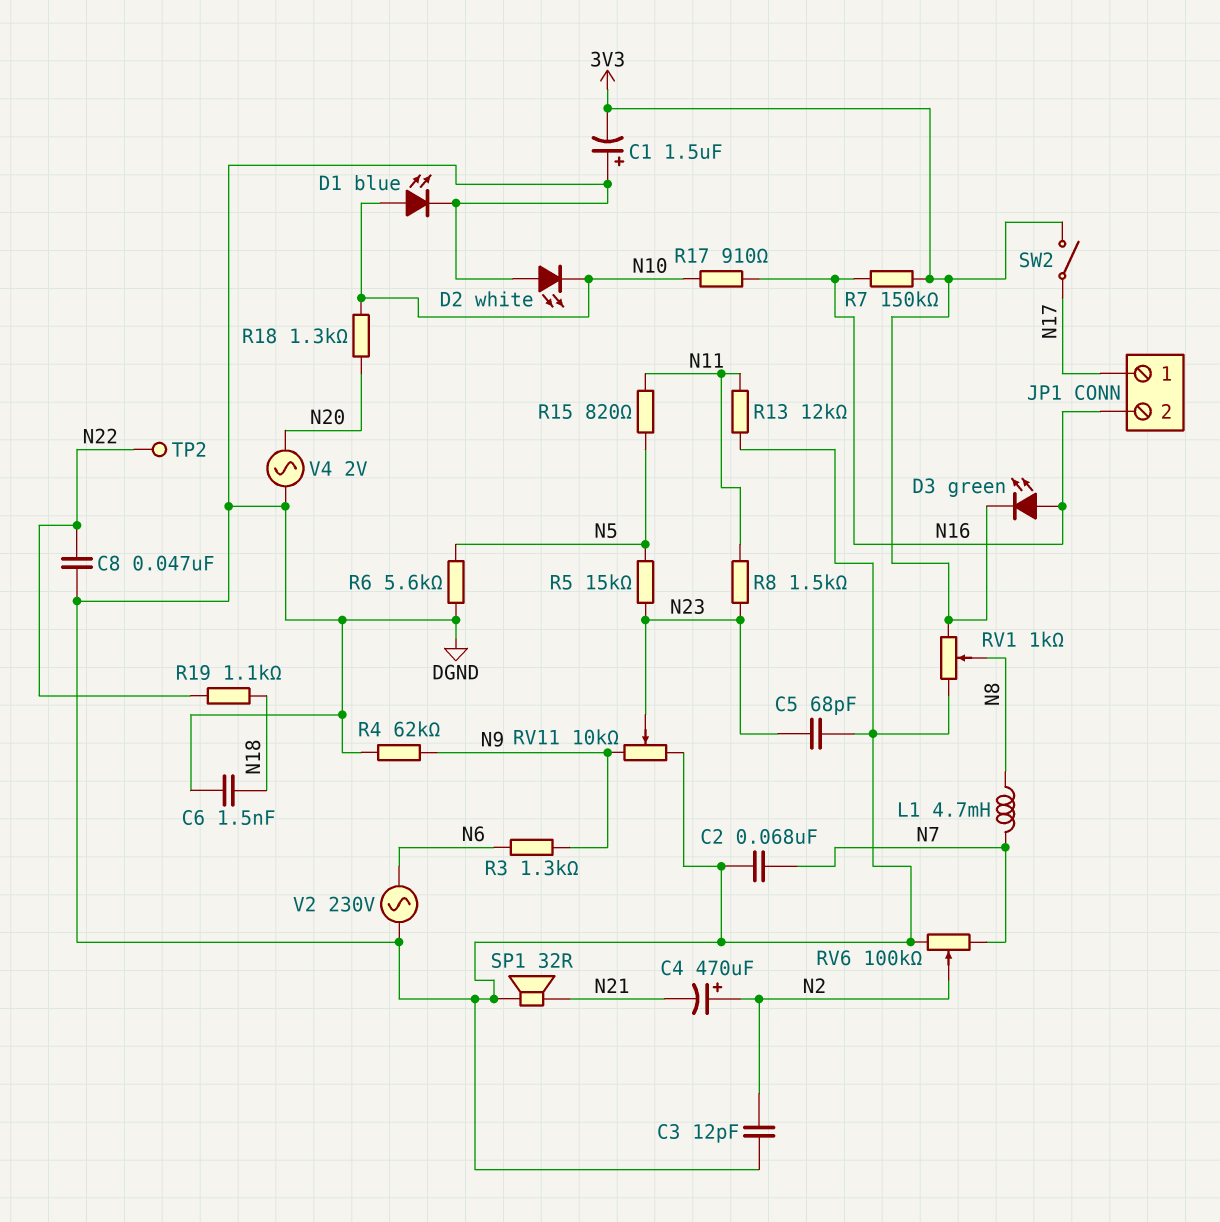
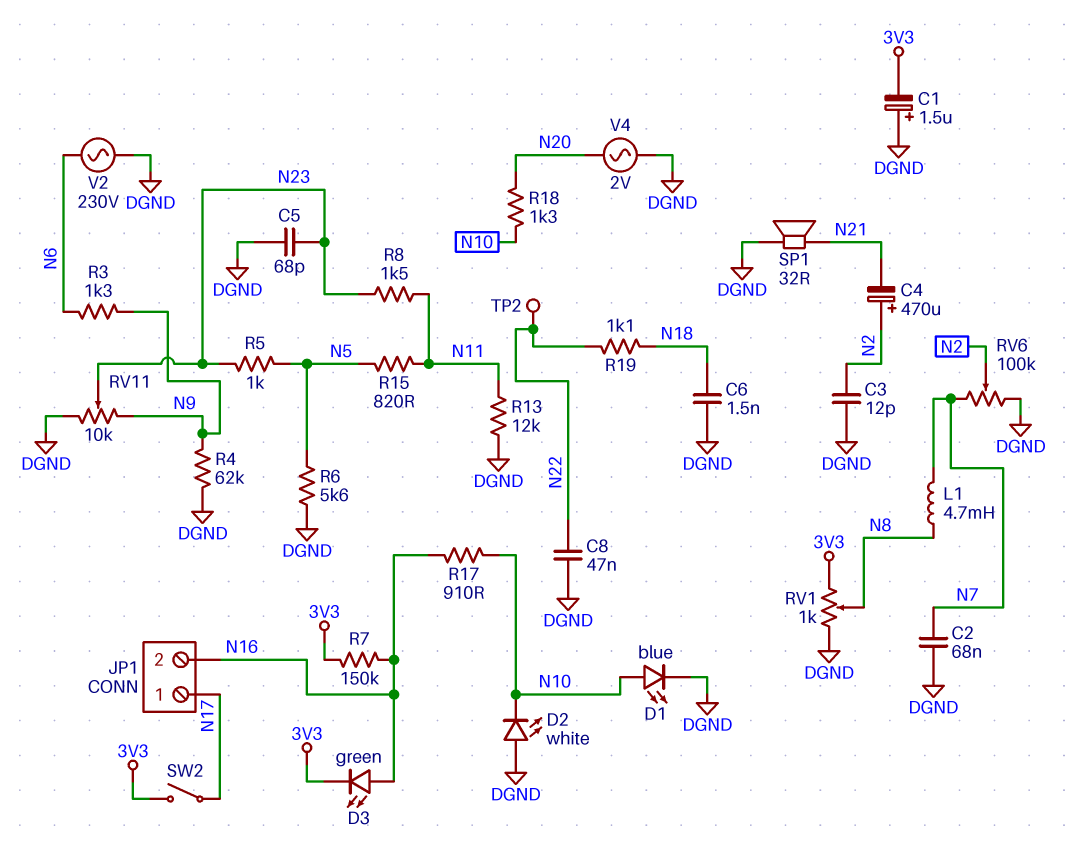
R5: 15k (N5, N23) -> 1k (N5, N23)

